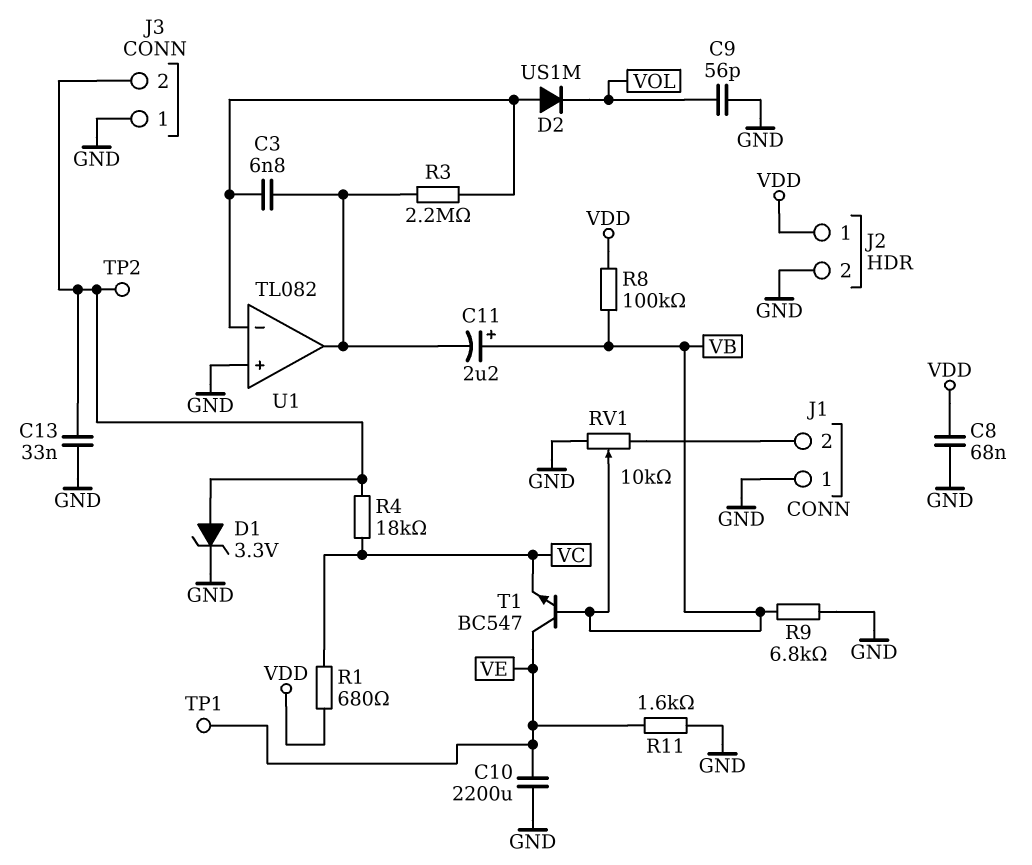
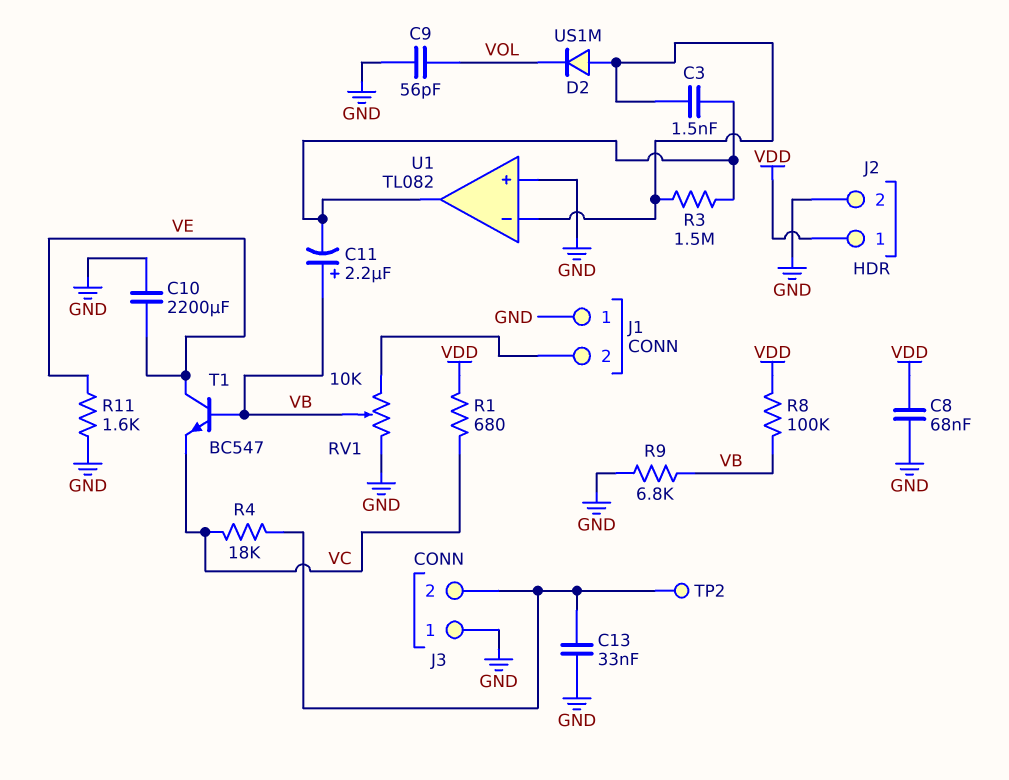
C3: 6.8nF (U1/in-, U1/out) -> 1.5nF (U1/in-, U1/out)
D1: zener 3.3V (A J3/2, K GND) -> none
R3: 2.2M (U1/in-, U1/out) -> 1.5M (U1/in-, U1/out)
TP1: test point (VE) -> none

